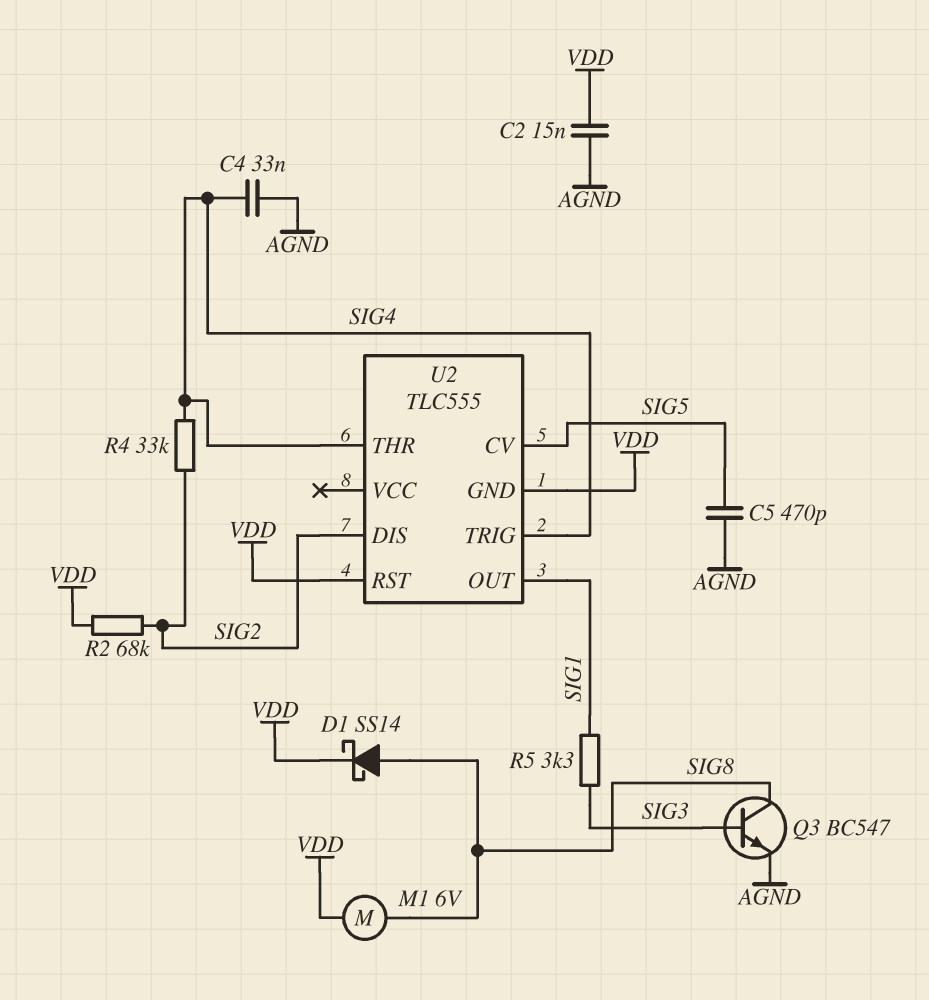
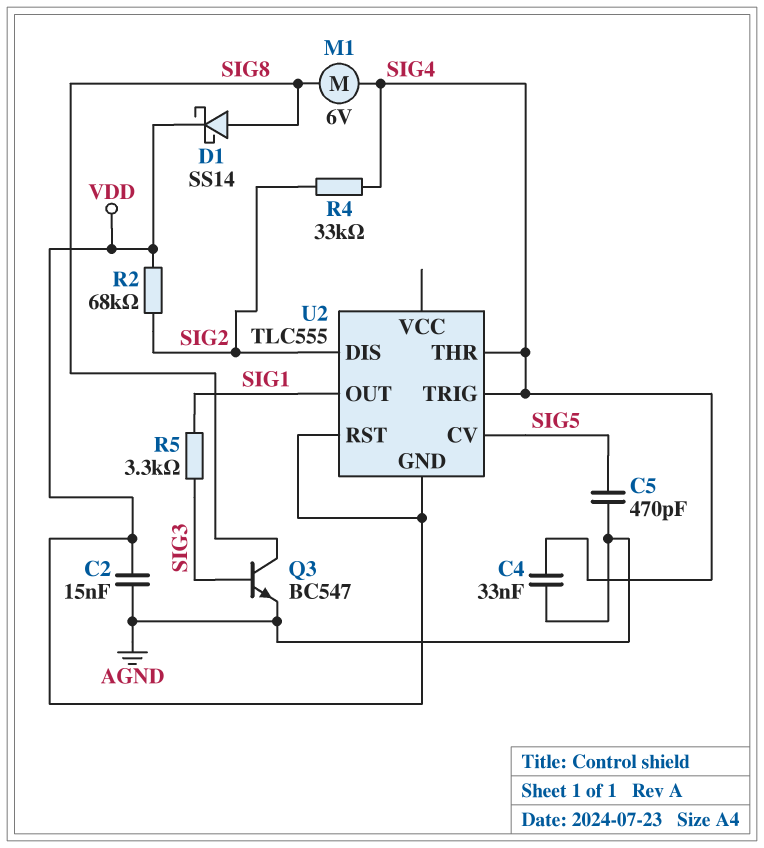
M1: motor 6V (SIG8, VDD) -> motor 6V (SIG4, SIG8)

